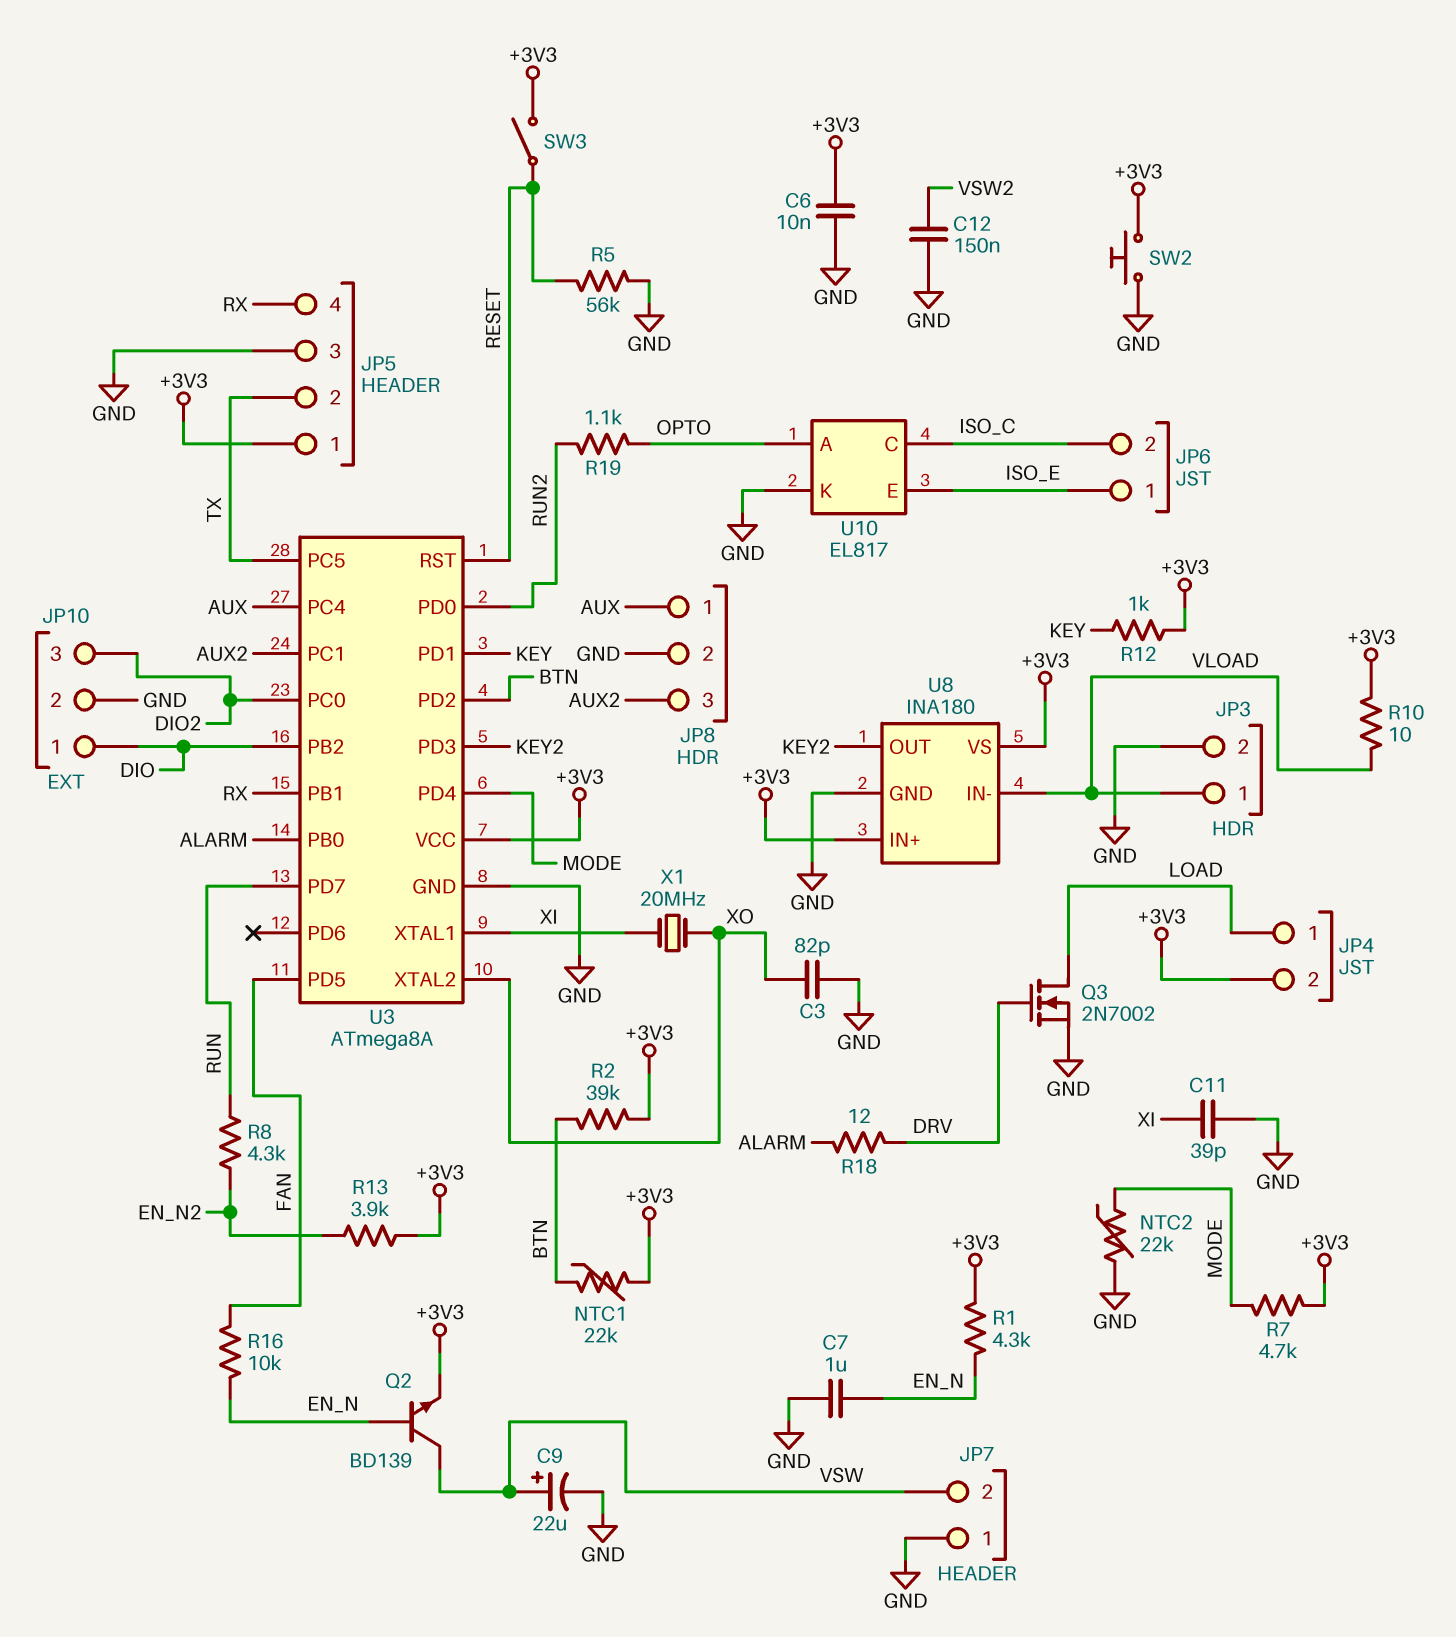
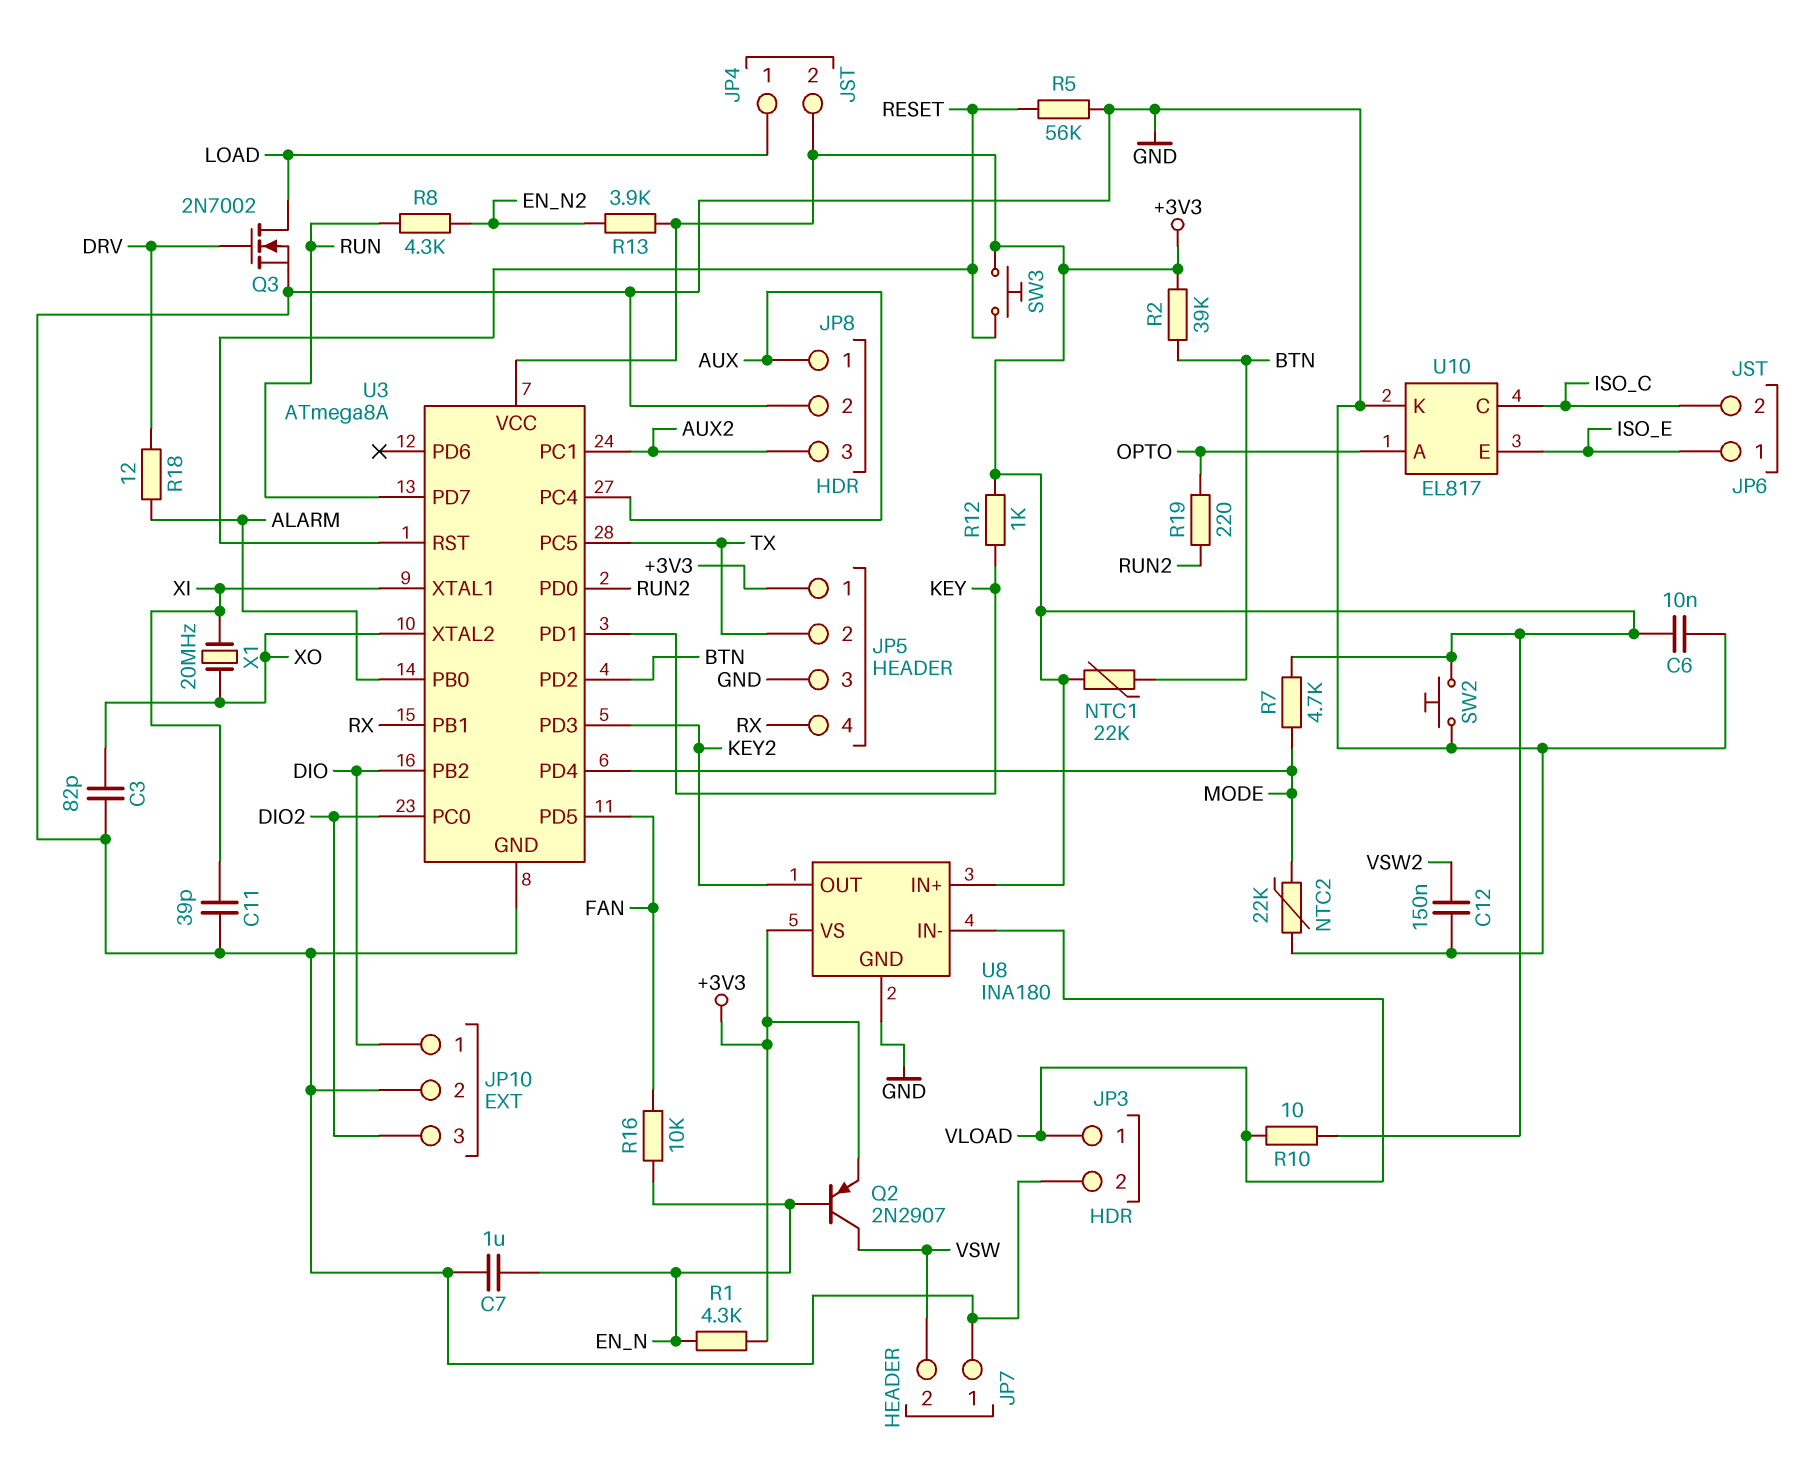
C9: 22uF (plus VSW, minus GND) -> none
Q2: NPN BD139 (B EN_N, C VSW, E +3V3) -> PNP 2N2907 (B EN_N, C VSW, E +3V3)
R19: 1.1k (OPTO, RUN2) -> 220 (OPTO, RUN2)
SW3: switch (+3V3, RESET) -> button (+3V3, RESET)

